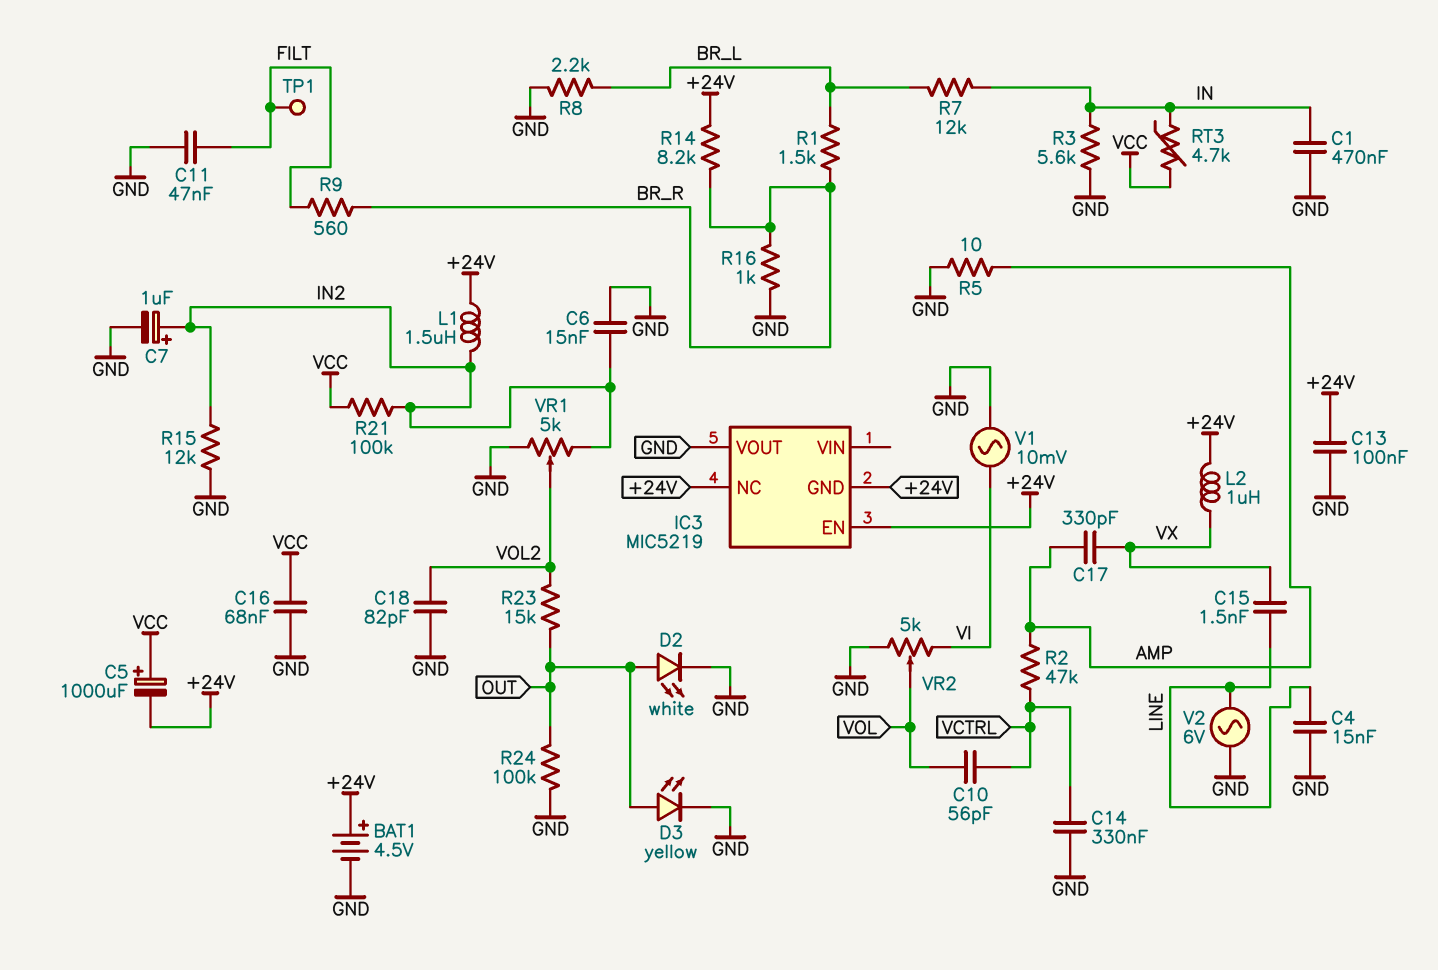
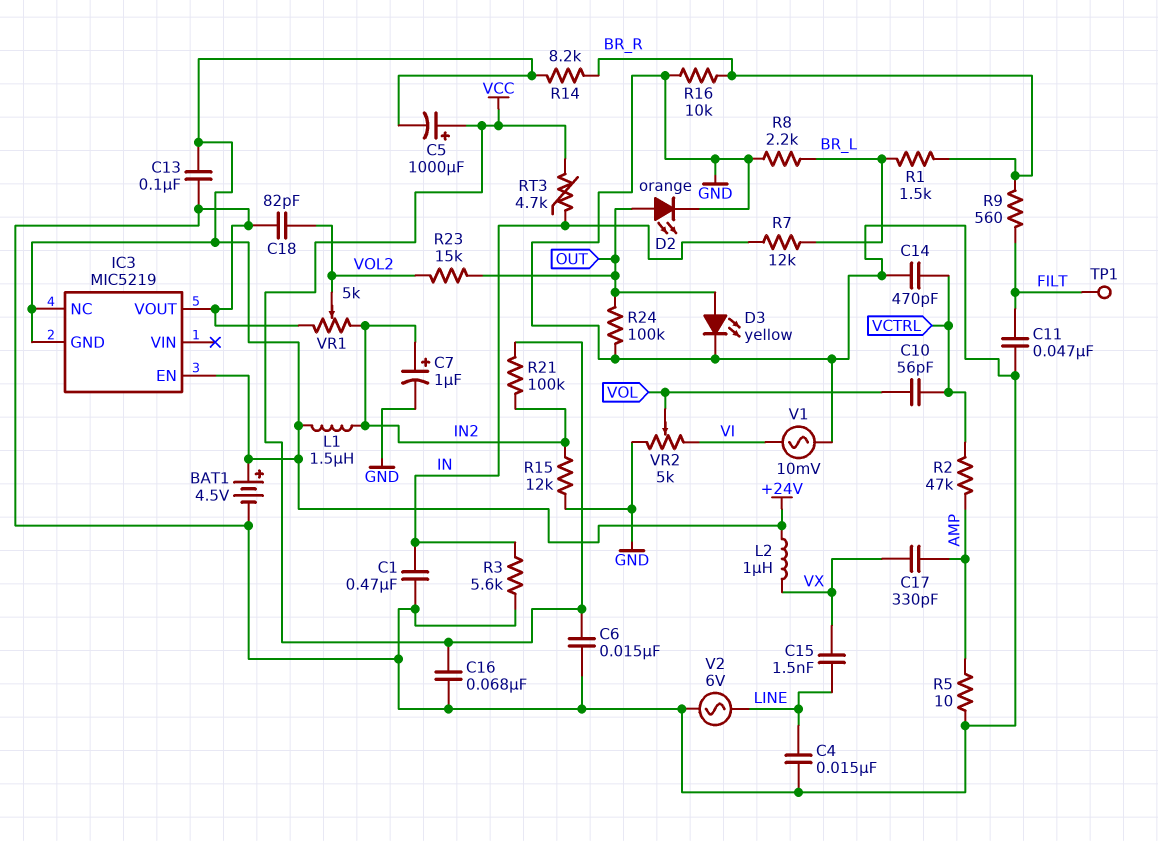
C6: 15nF (GND, IN2) -> 15nF (GND, VCC)
C14: 330nF (GND, VCTRL) -> 470pF (GND, VCTRL)
D2: LED white (A OUT, K GND) -> LED orange (A OUT, K GND)
R16: 1k (BR_R, GND) -> 10k (BR_R, GND)

